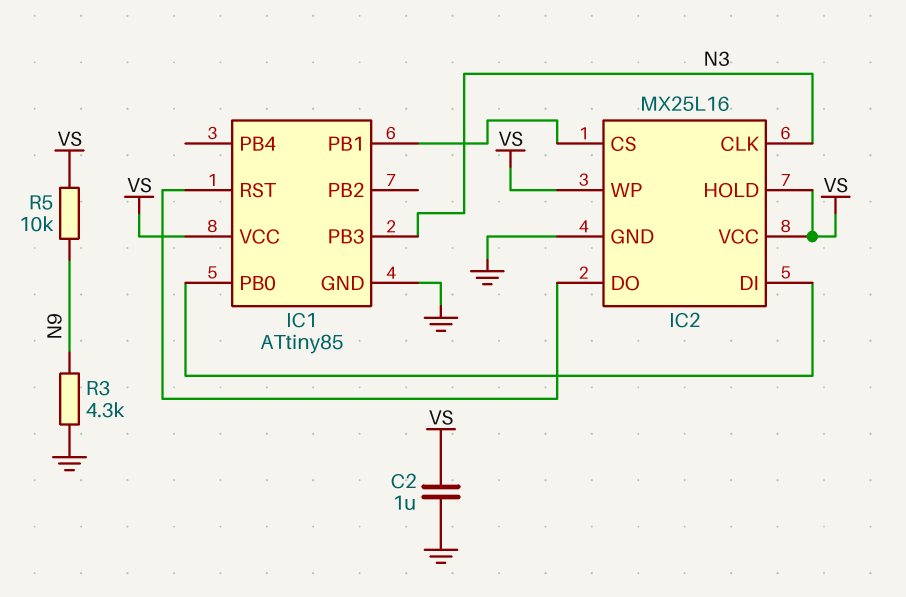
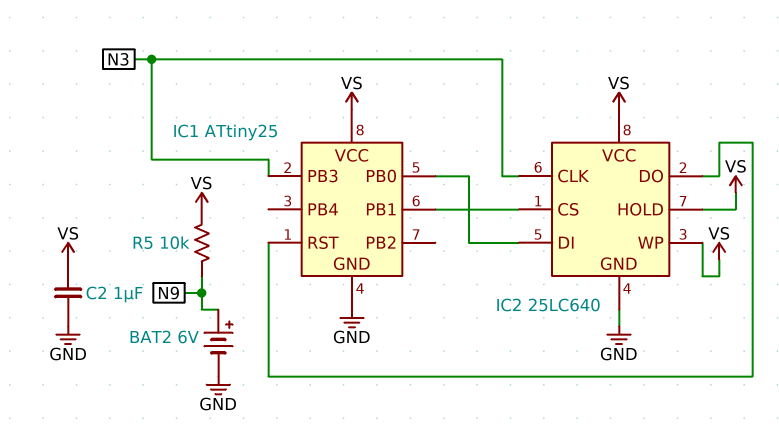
BAT2: none -> 6V (plus N9, minus GND)
IC1: ATtiny85 -> ATtiny25
IC2: MX25L16 -> 25LC640
R3: 4.3k (GND, N9) -> none

